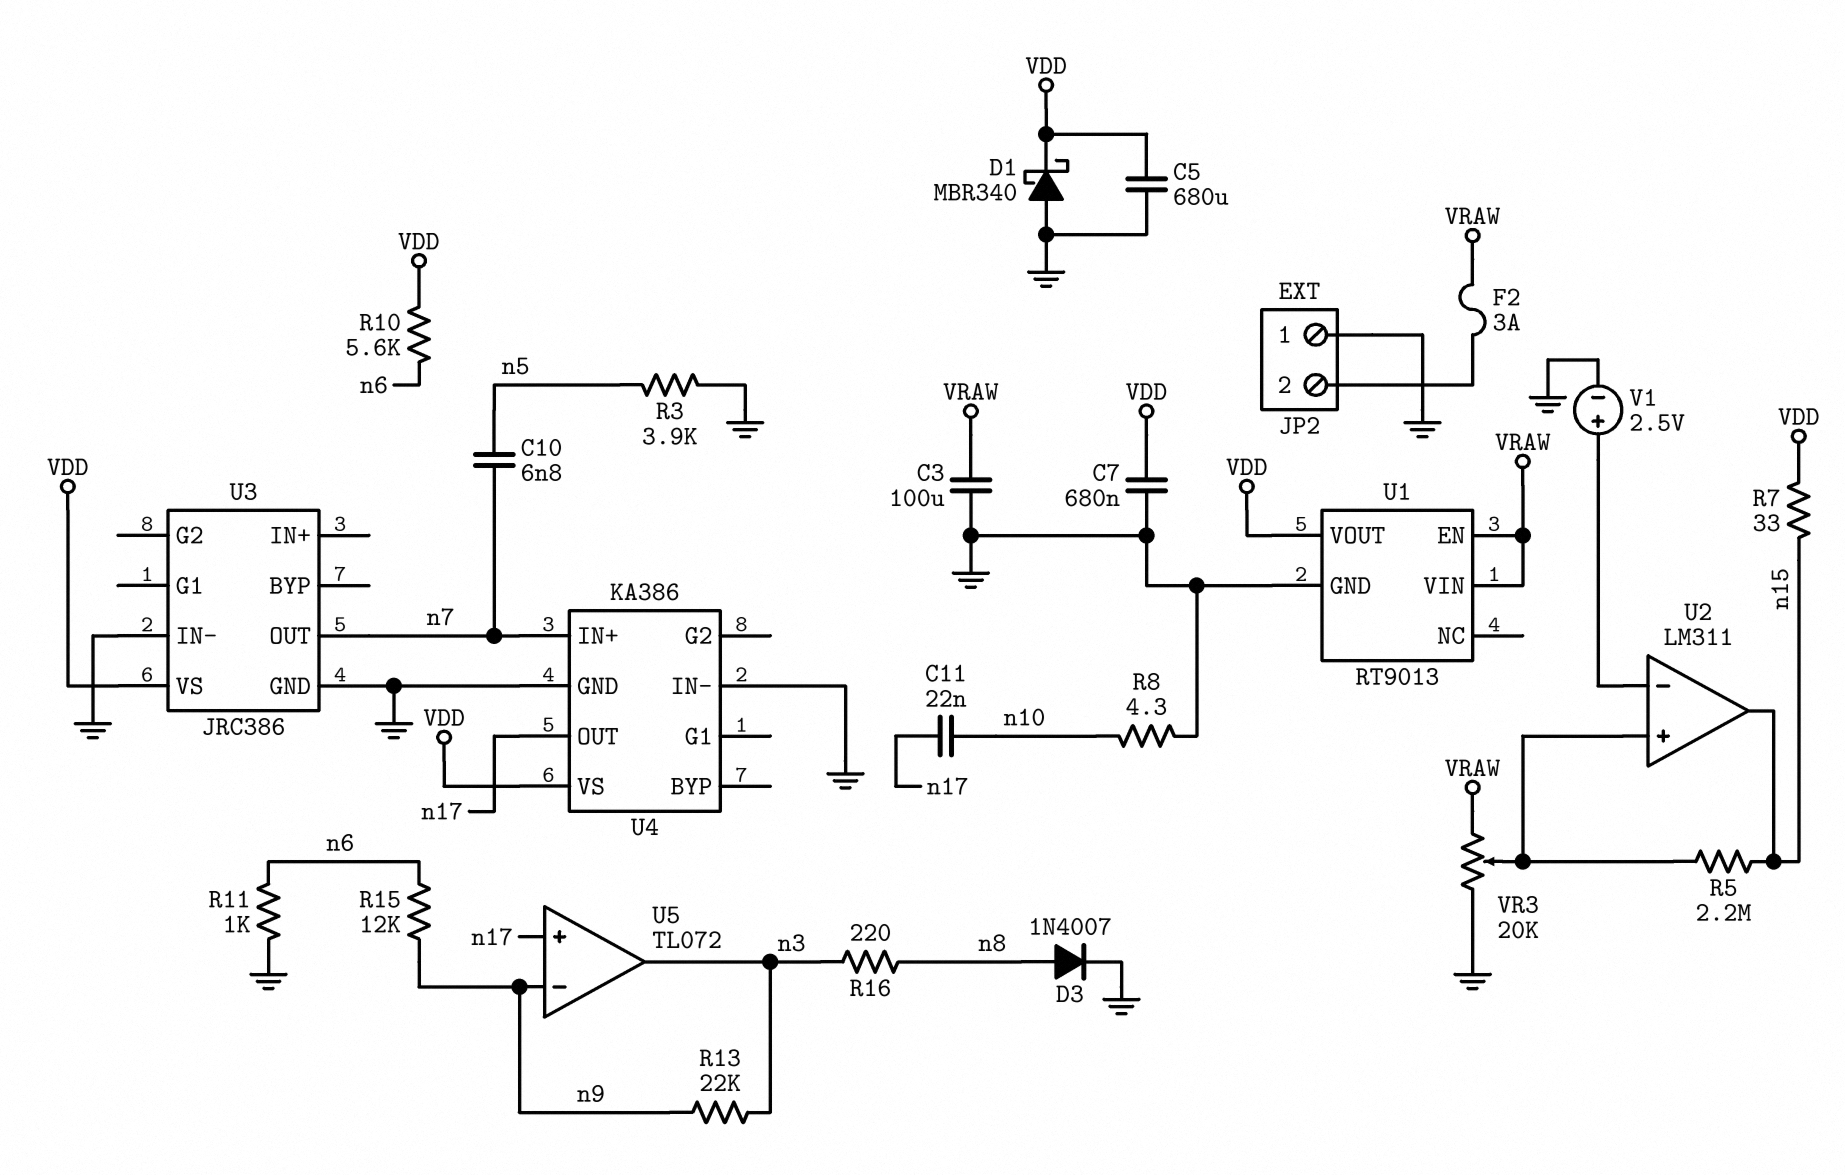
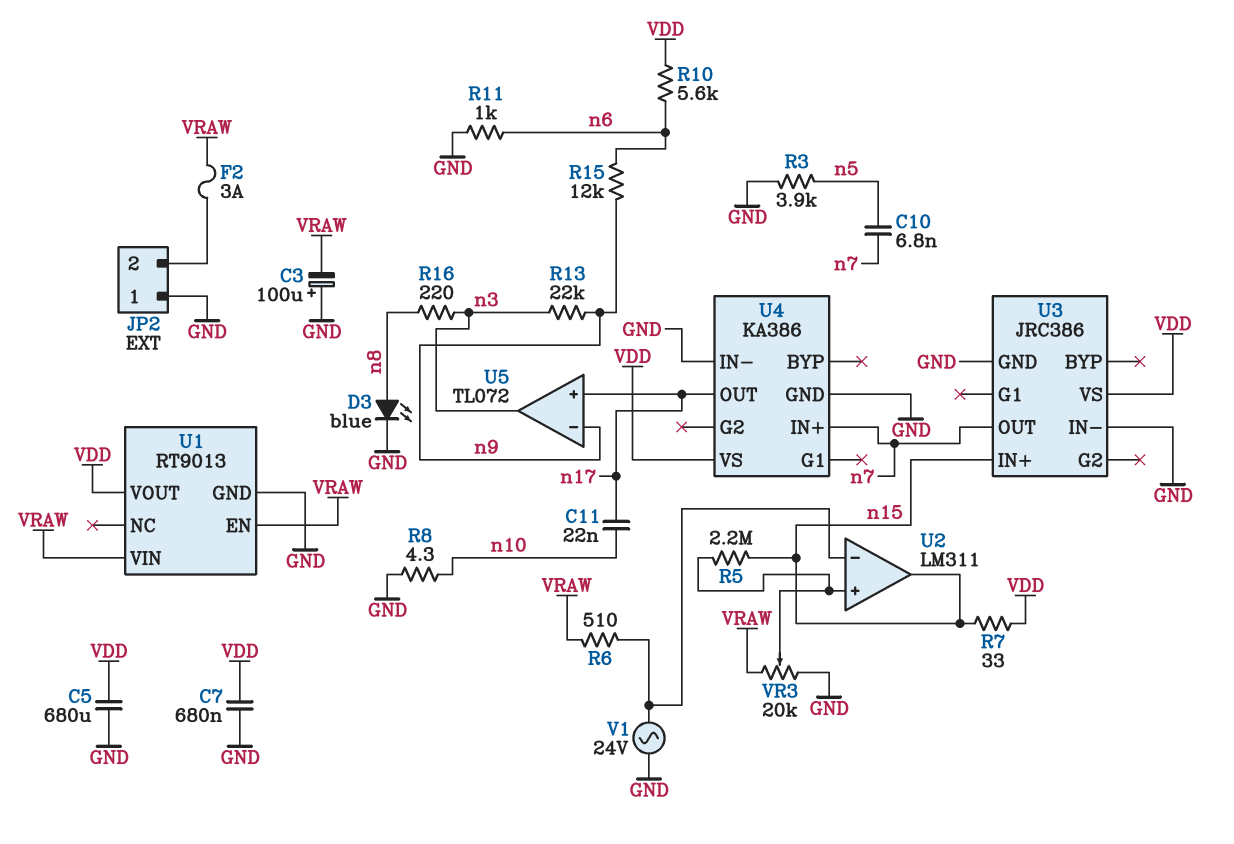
C3: 100uF (GND, VRAW) -> 100uF (plus GND, minus VRAW)
D1: schottky MBR340 (A GND, K VDD) -> none
D3: diode 1N4007 (A n8, K GND) -> LED blue (A n8, K GND)
R6: none -> 510 (U2/in-, VRAW)
U3 pin IN+: none -> n15
V1: 2.5V (plus U2/in-, minus GND) -> AC 24V (GND, U2/in-)

